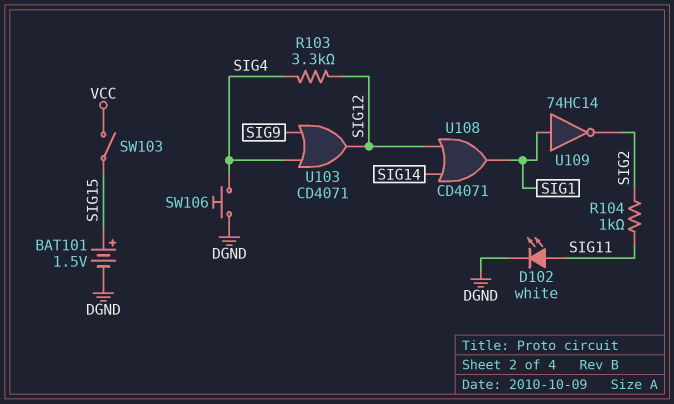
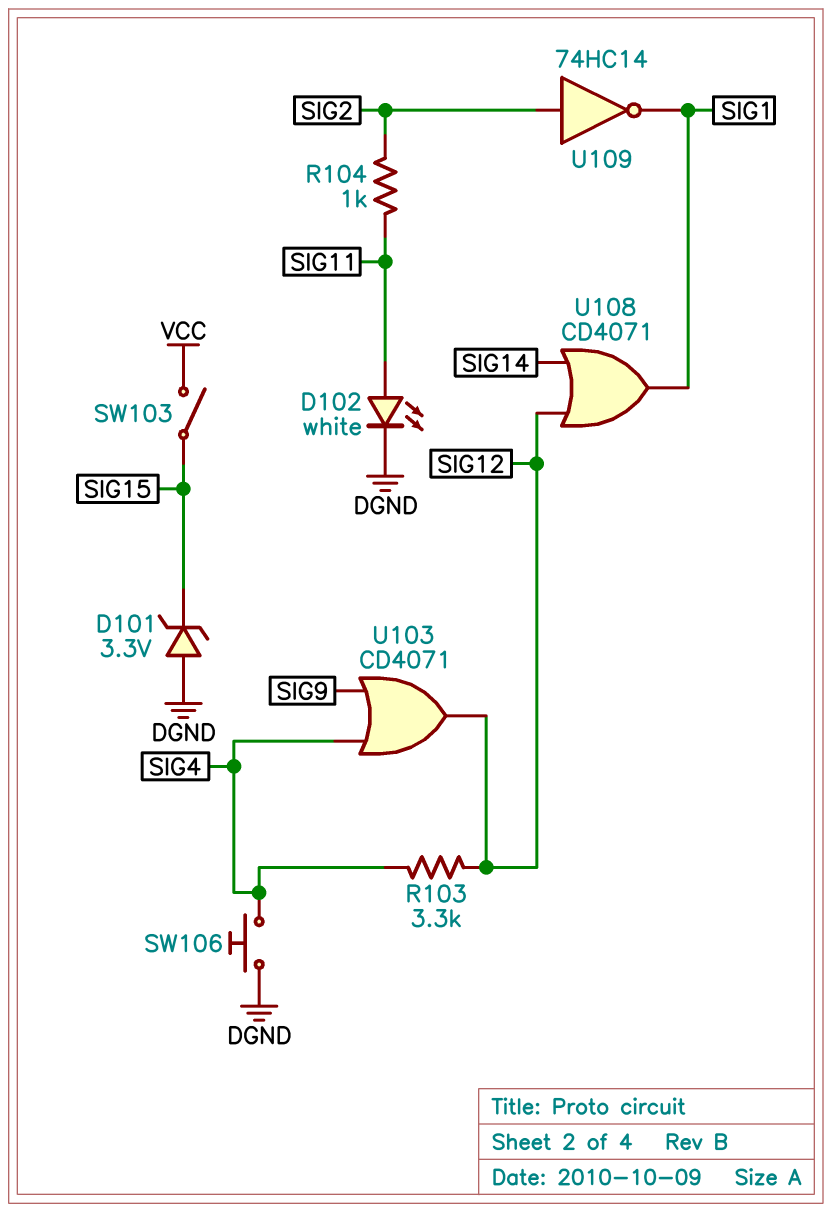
BAT101: 1.5V (plus SIG15, minus DGND) -> none
D101: none -> zener 3.3V (A DGND, K SIG15)
U109: NOT 74HC14 (in SIG1, out SIG2) -> NOT 74HC14 (in SIG2, out SIG1)

